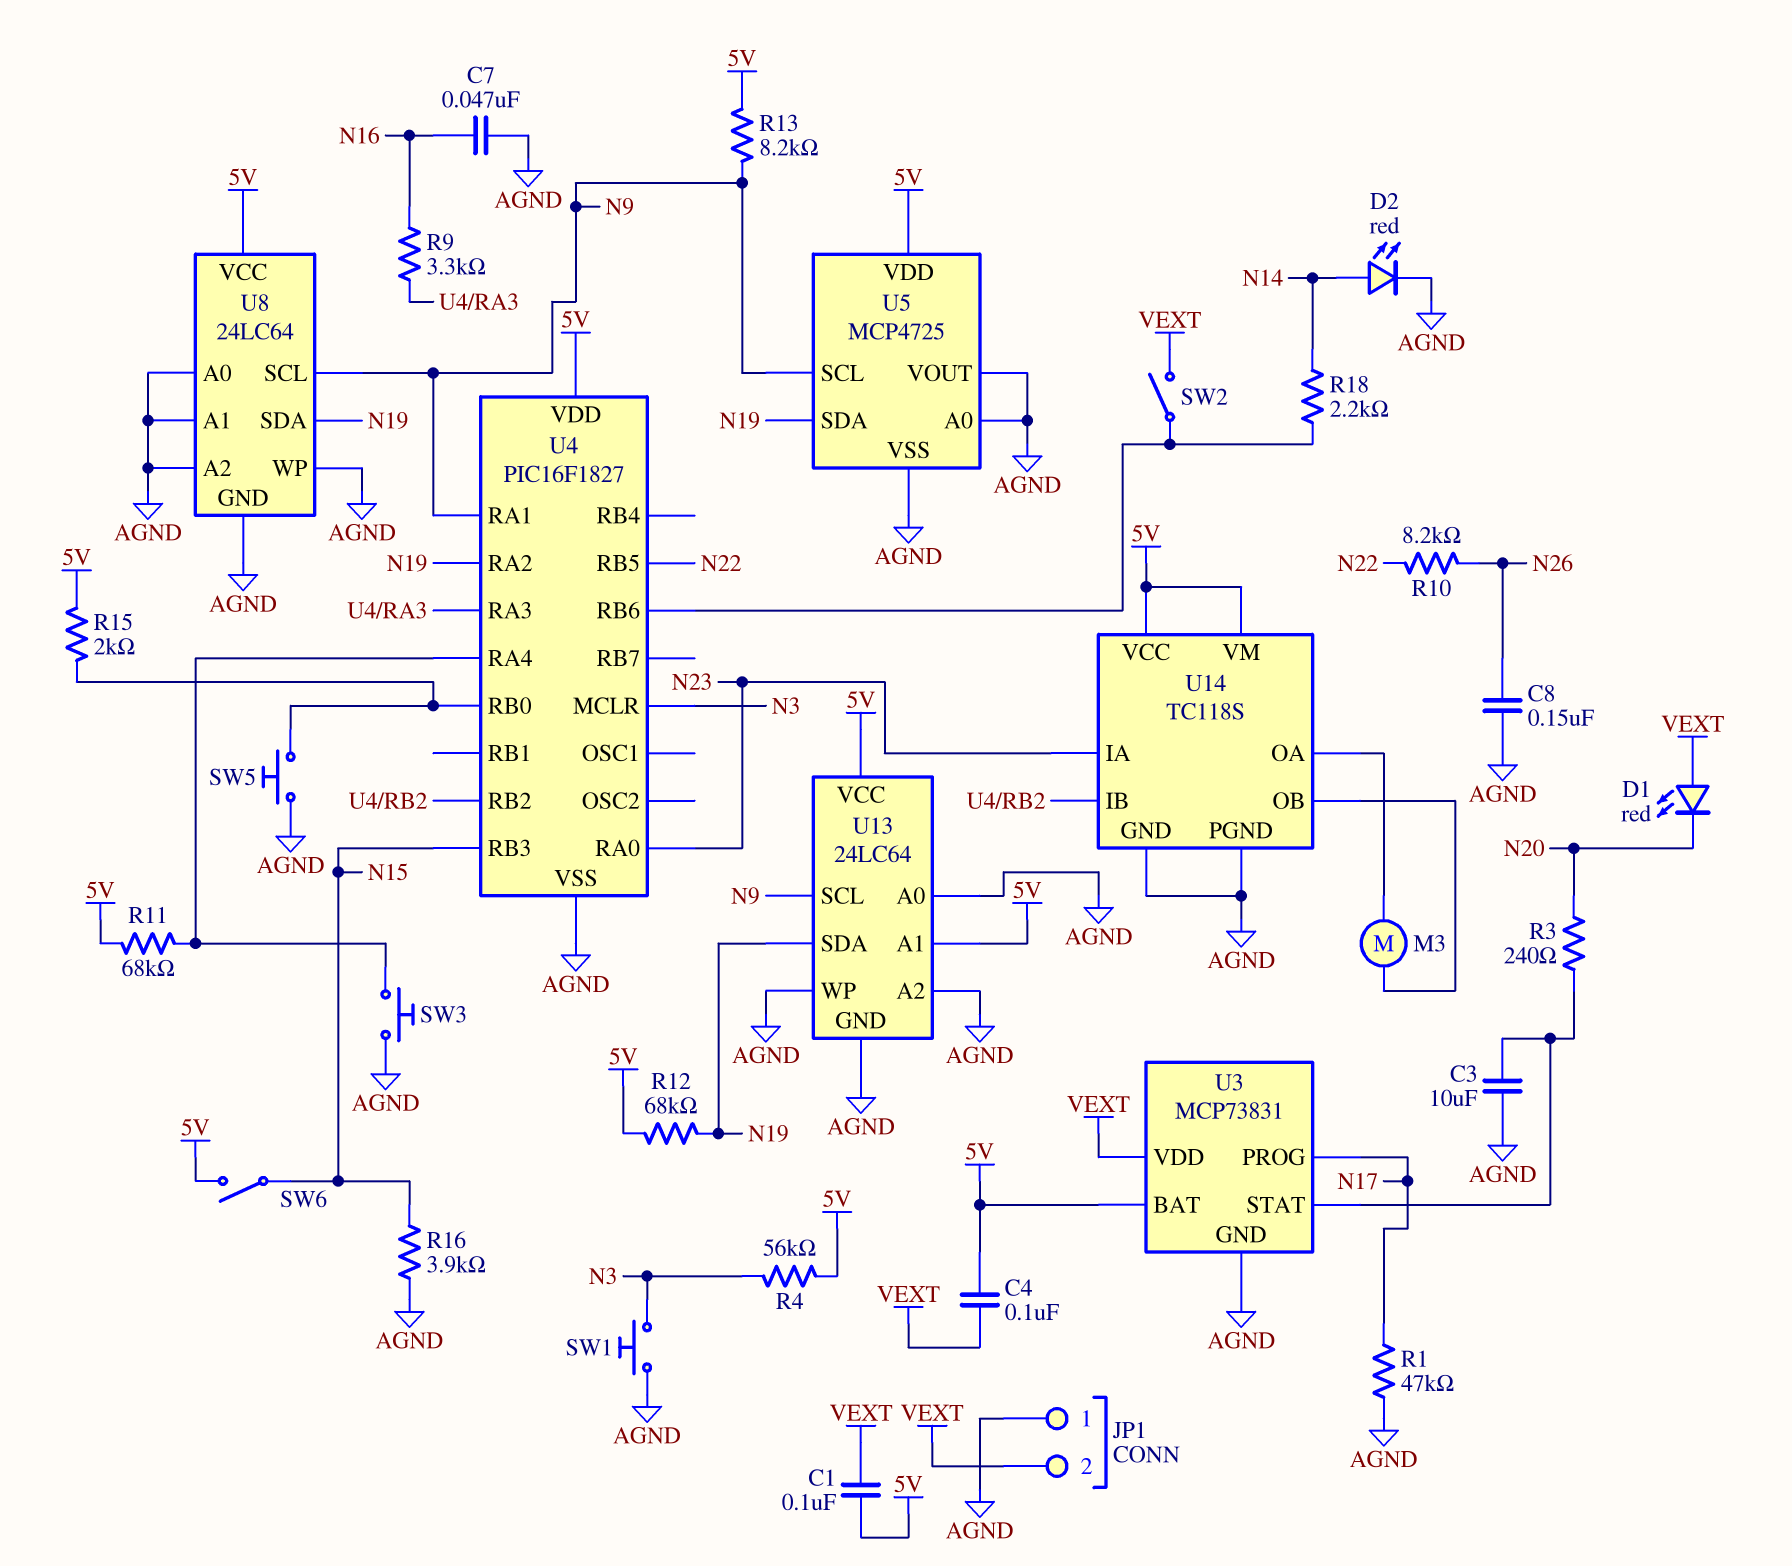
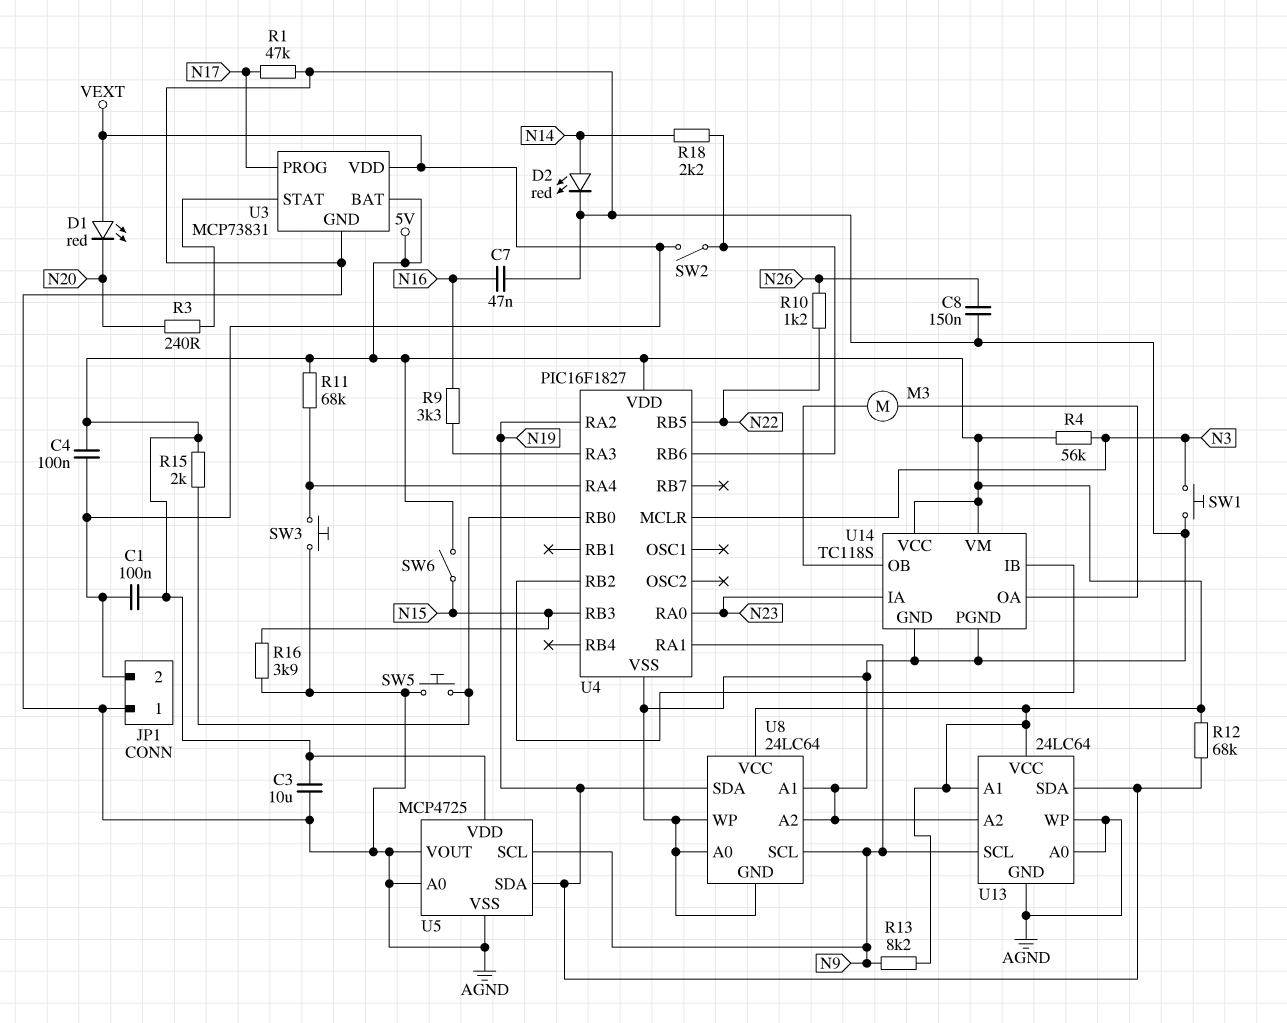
C3: 10uF (AGND, U3/STAT) -> 10uF (5V, AGND)
R10: 8.2k (N22, N26) -> 1.2k (N22, N26)

